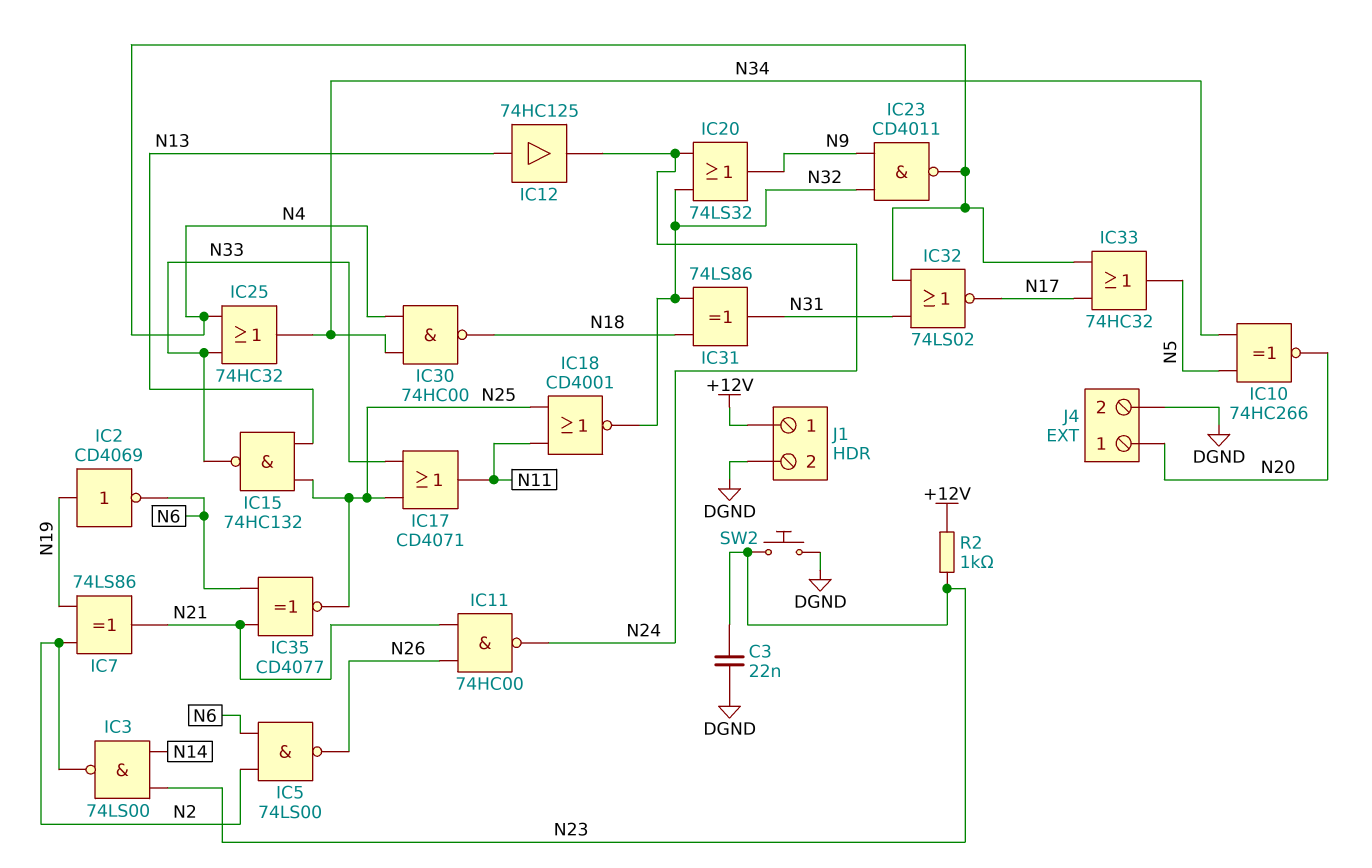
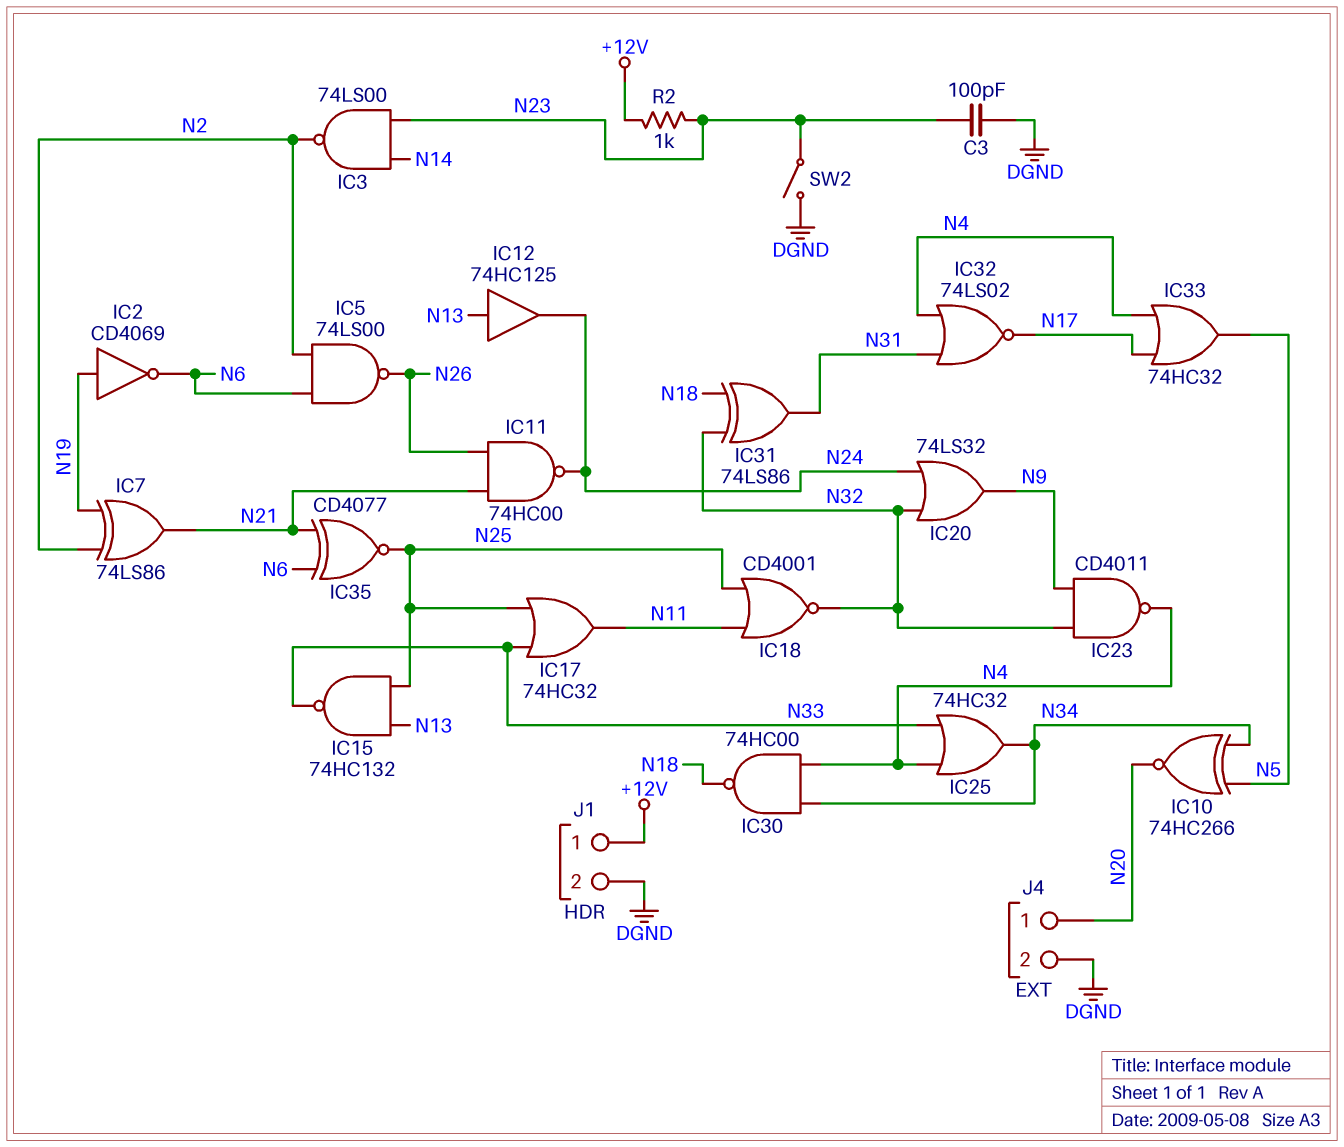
C3: 22nF (DGND, N23) -> 100pF (DGND, N23)
IC17: OR CD4071 (in N25, in N33, out N11) -> OR 74HC32 (in N25, in N33, out N11)
SW2: button (DGND, N23) -> switch (DGND, N23)

